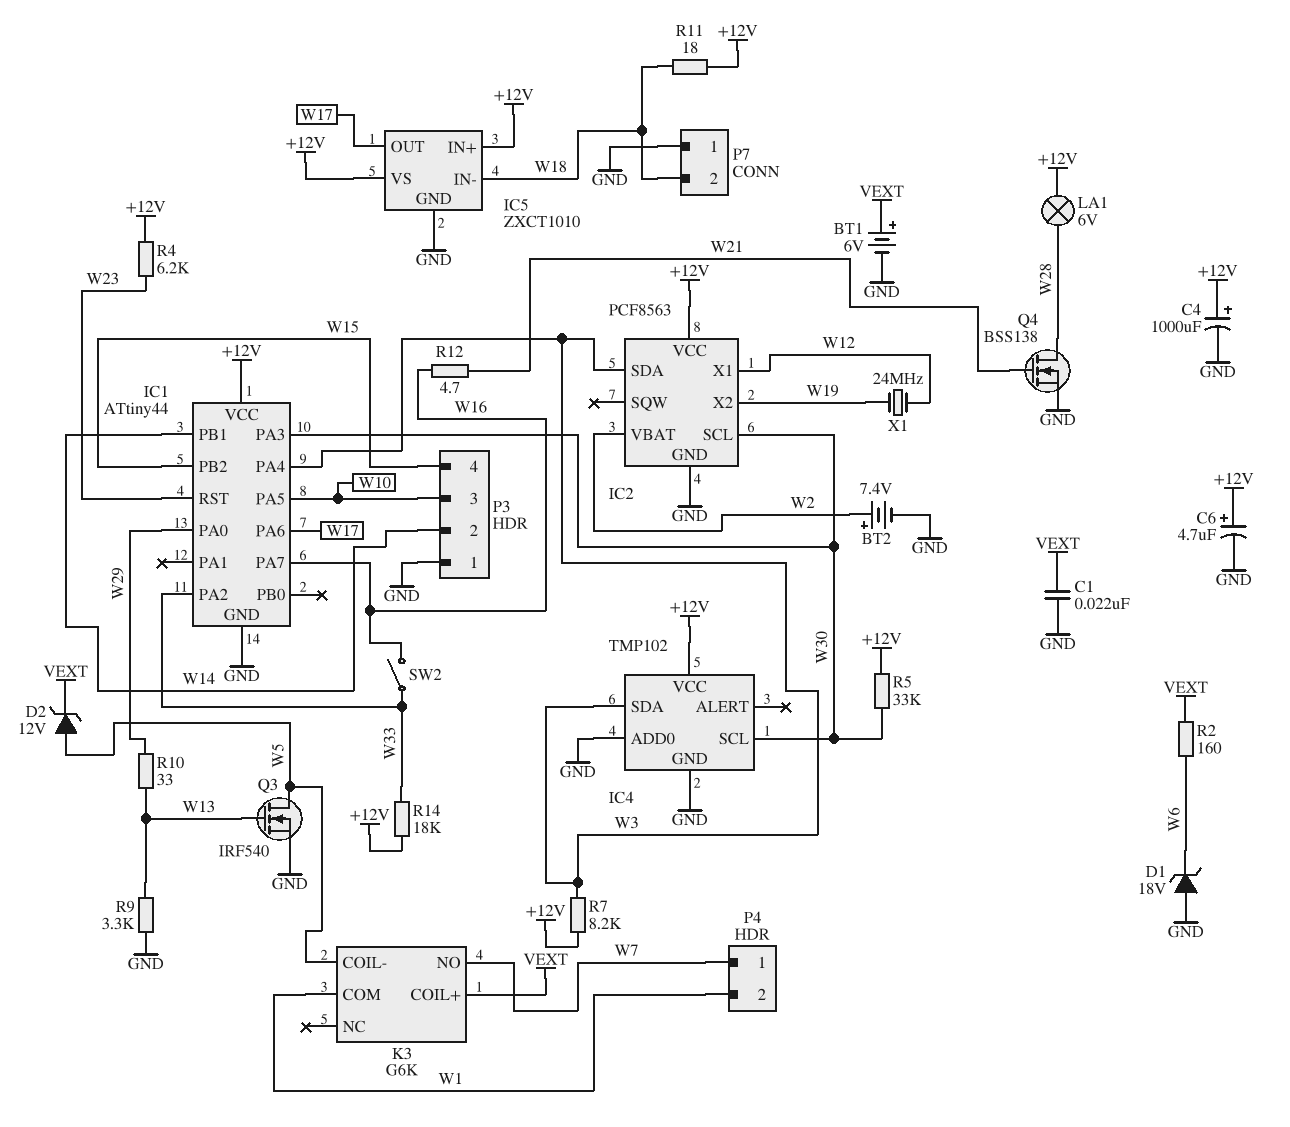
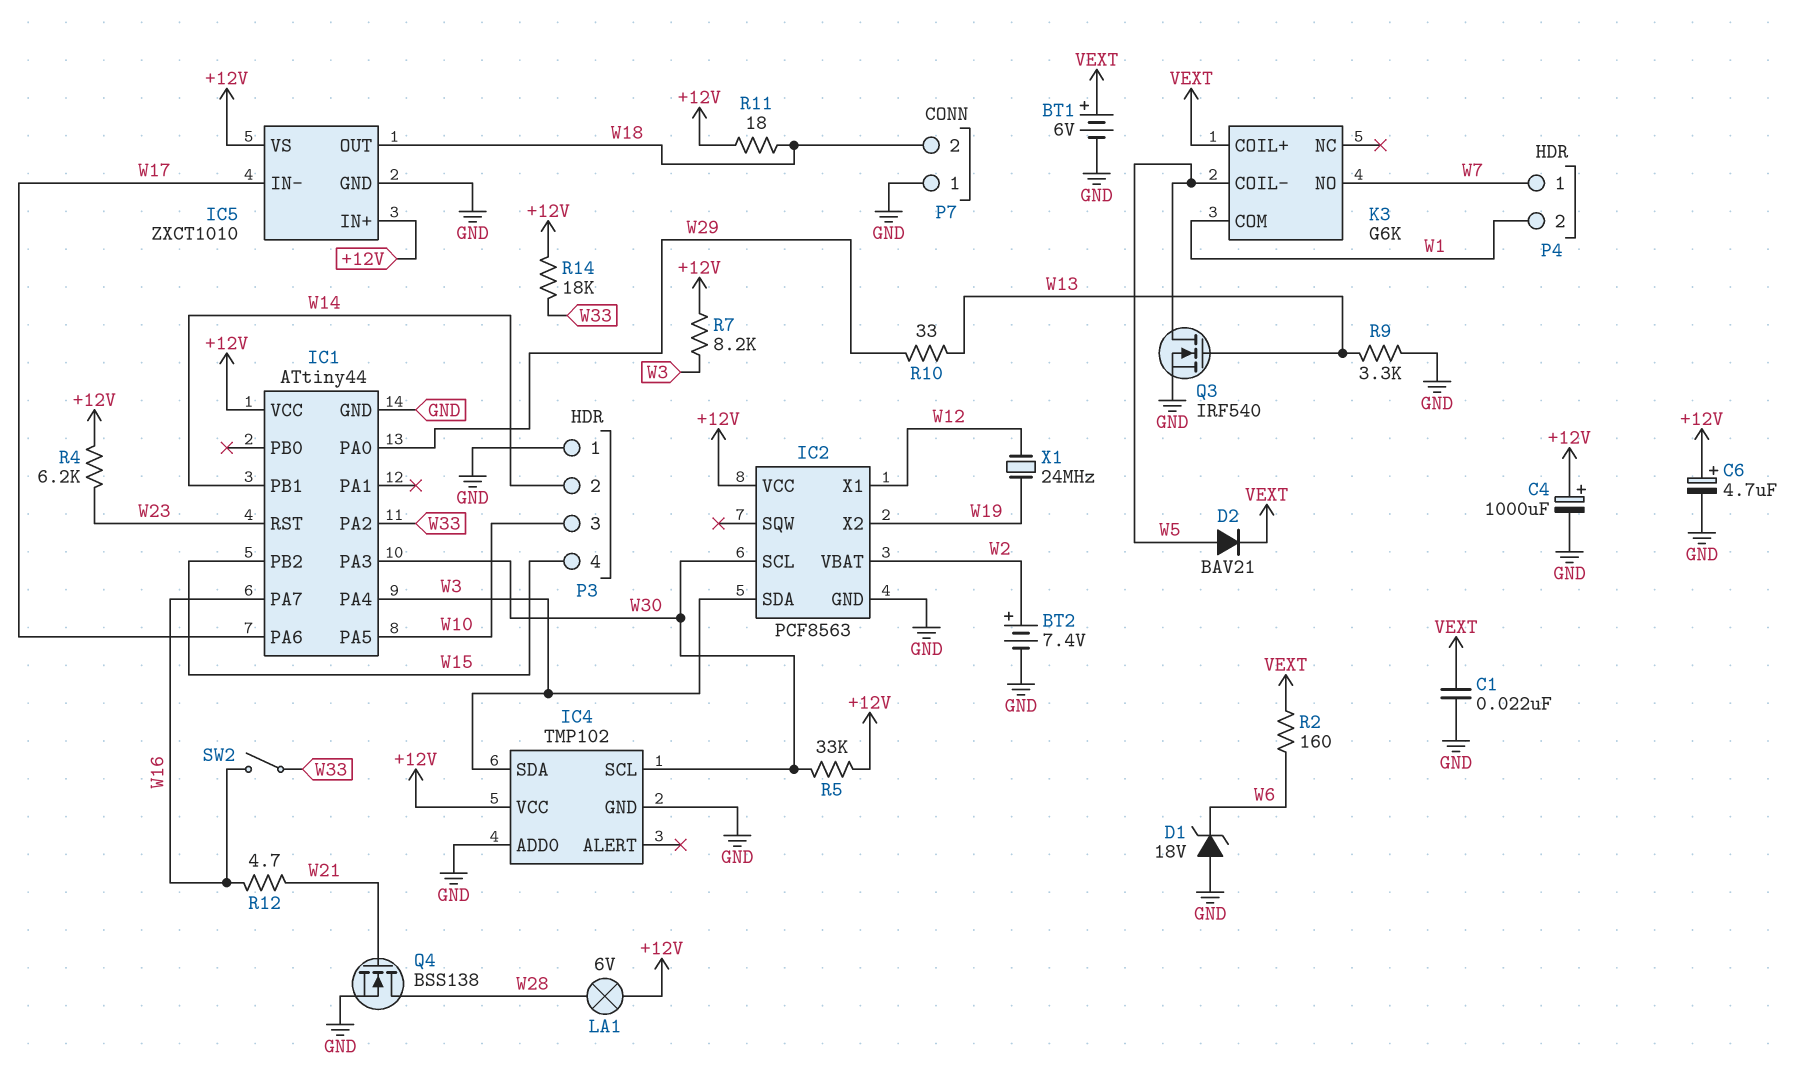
D2: zener 12V (A W5, K VEXT) -> diode BAV21 (A W5, K VEXT)
IC5 pin IN-: W18 -> W17
IC5 pin OUT: W17 -> W18

